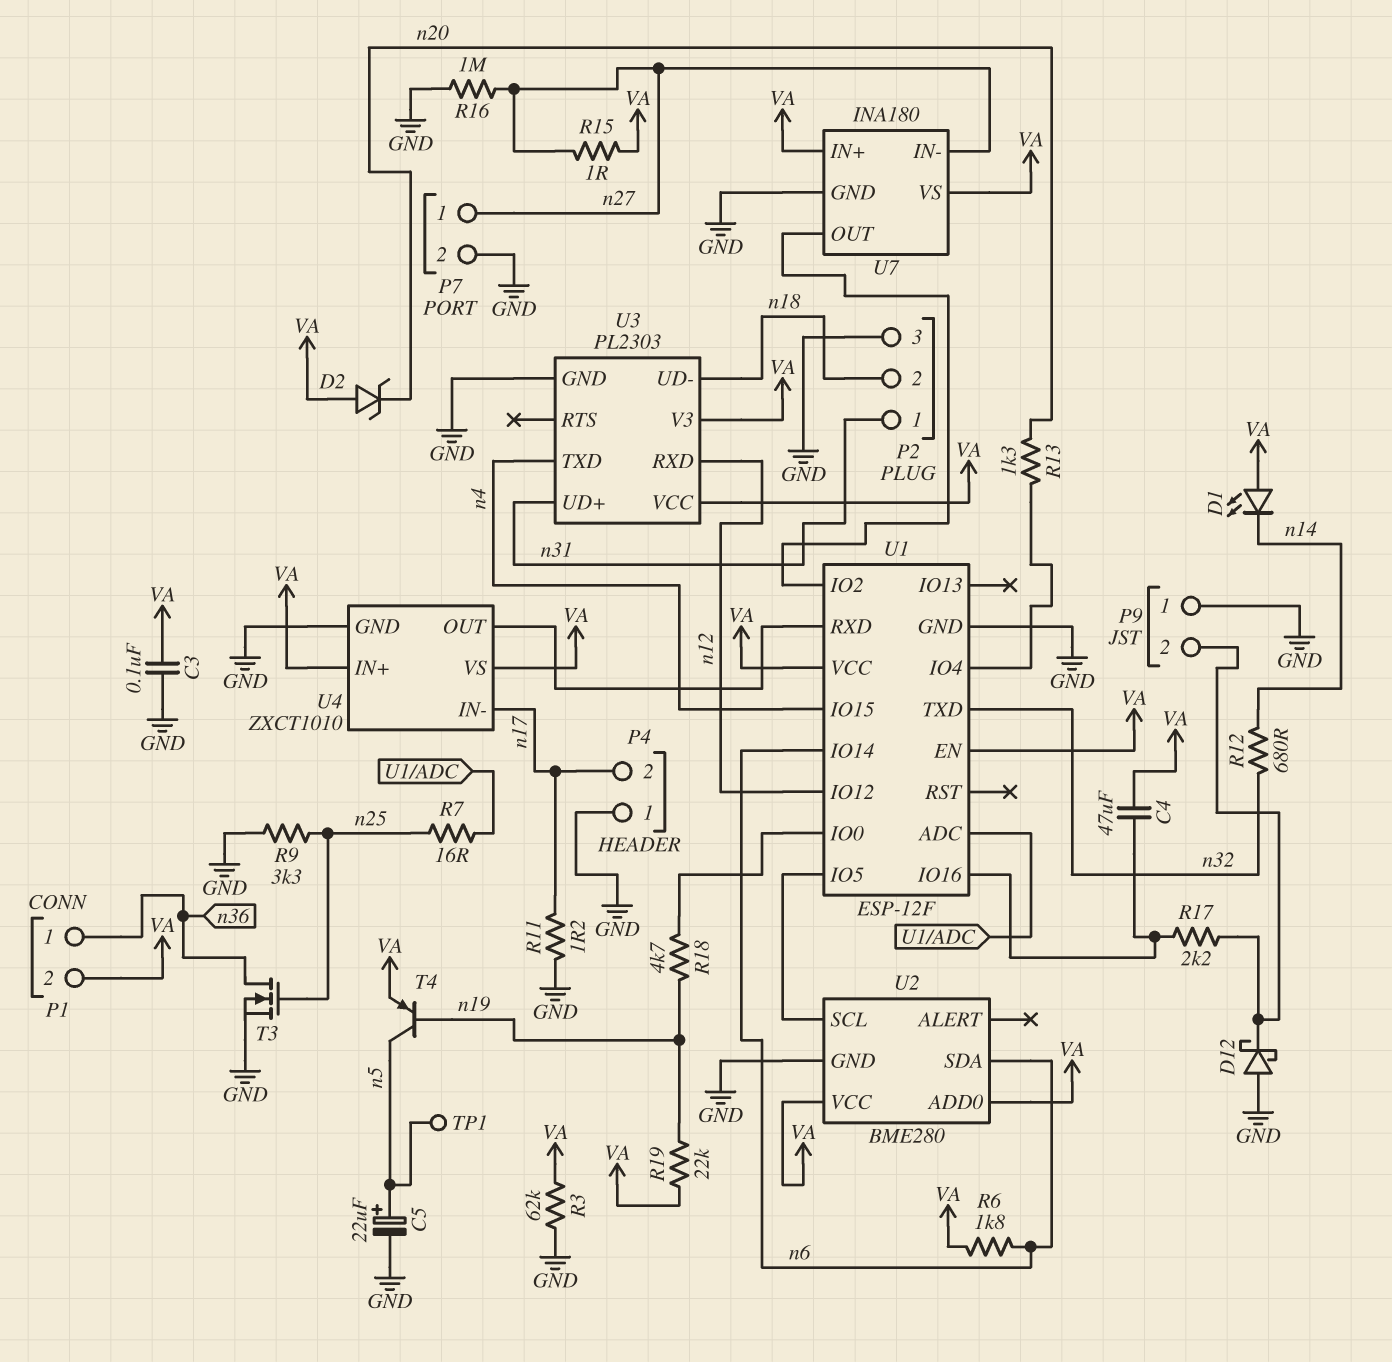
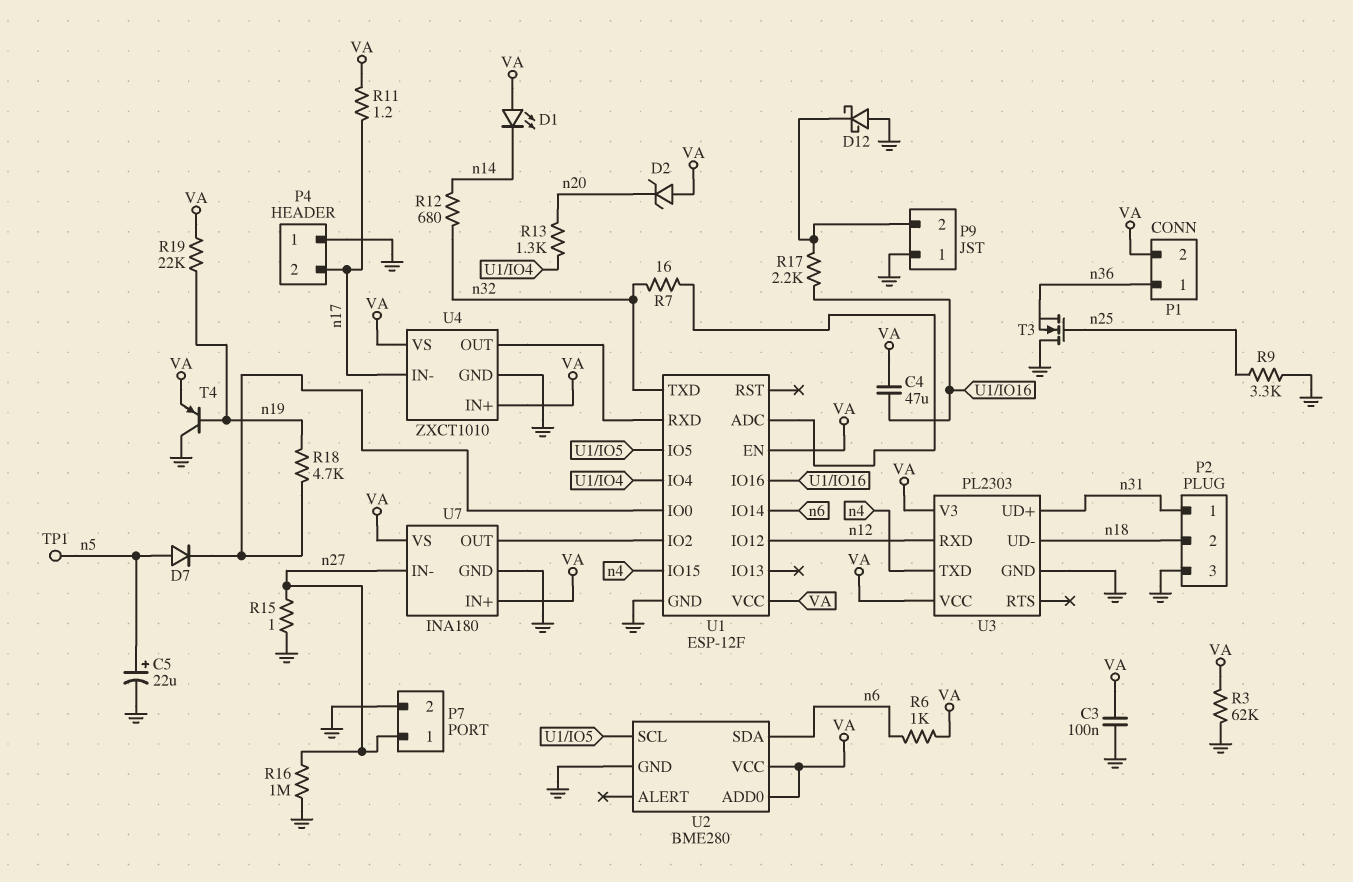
D7: none -> diode (A n5, K U1/IO0)
R6: 1.8k (VA, n6) -> 1k (VA, n6)
R7: 16 (U1/ADC, n25) -> 16 (U1/ADC, n32)
R11: 1.2 (GND, n17) -> 1.2 (VA, n17)
R15: 1 (VA, n27) -> 1 (GND, n27)
T3: NMOS (G n25, D n36, S GND) -> NMOS (G n25, D GND, S n36)
T4: PNP (B n19, C n5, E VA) -> PNP (B n19, C GND, E VA)

